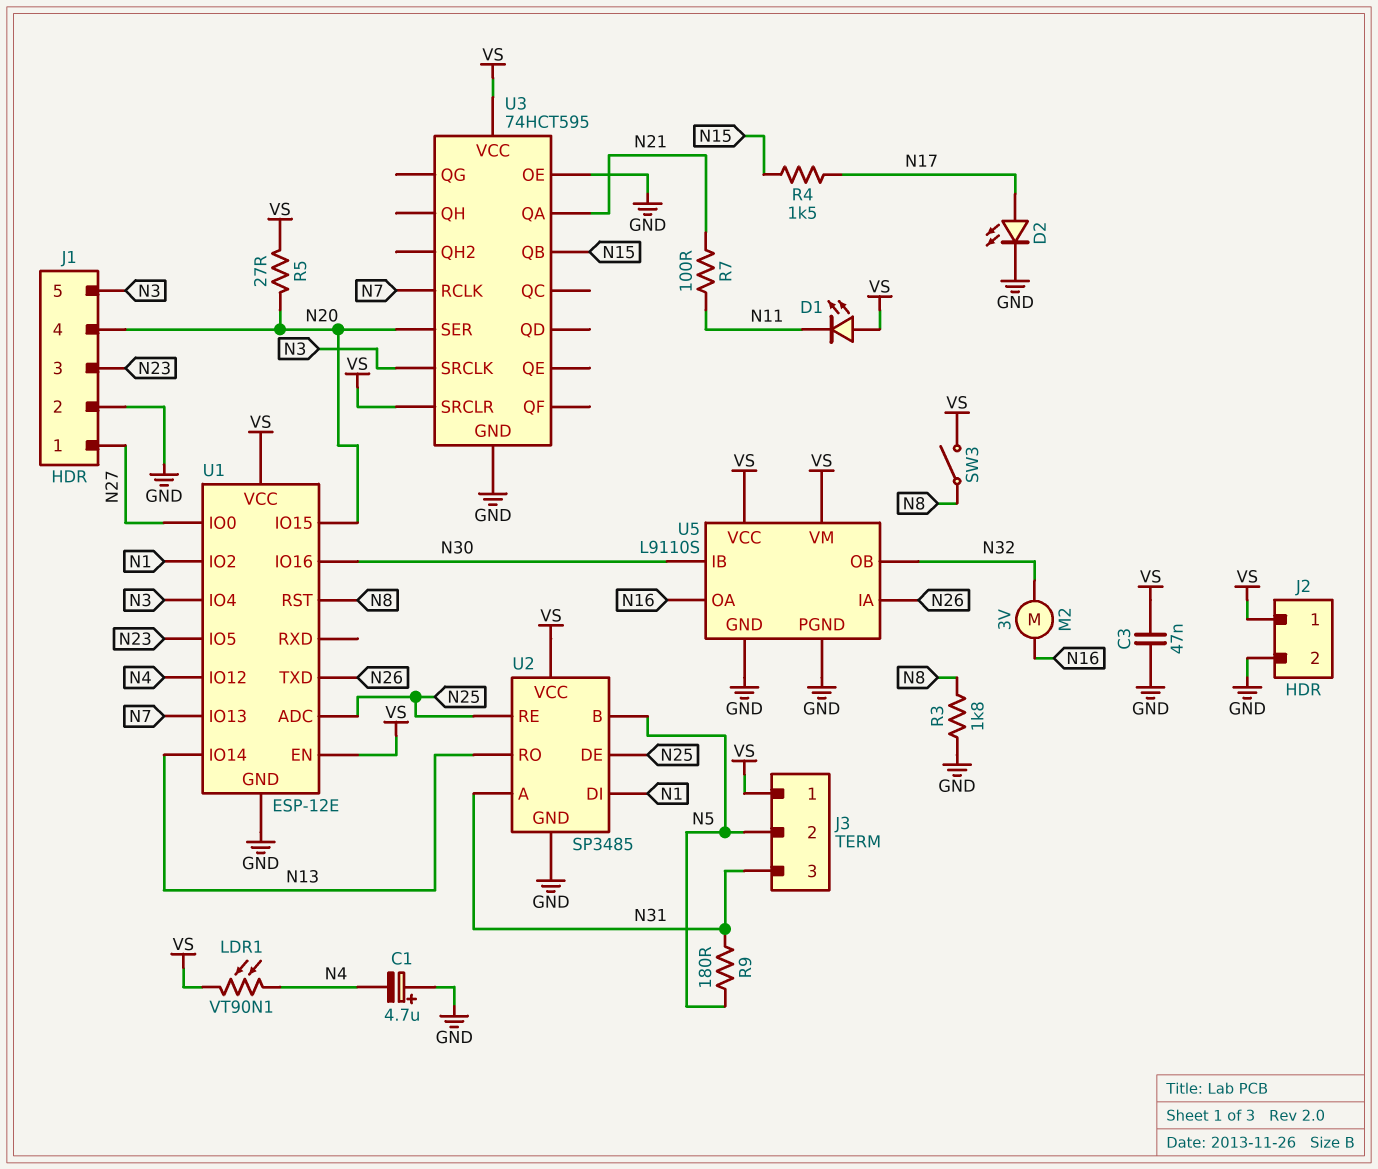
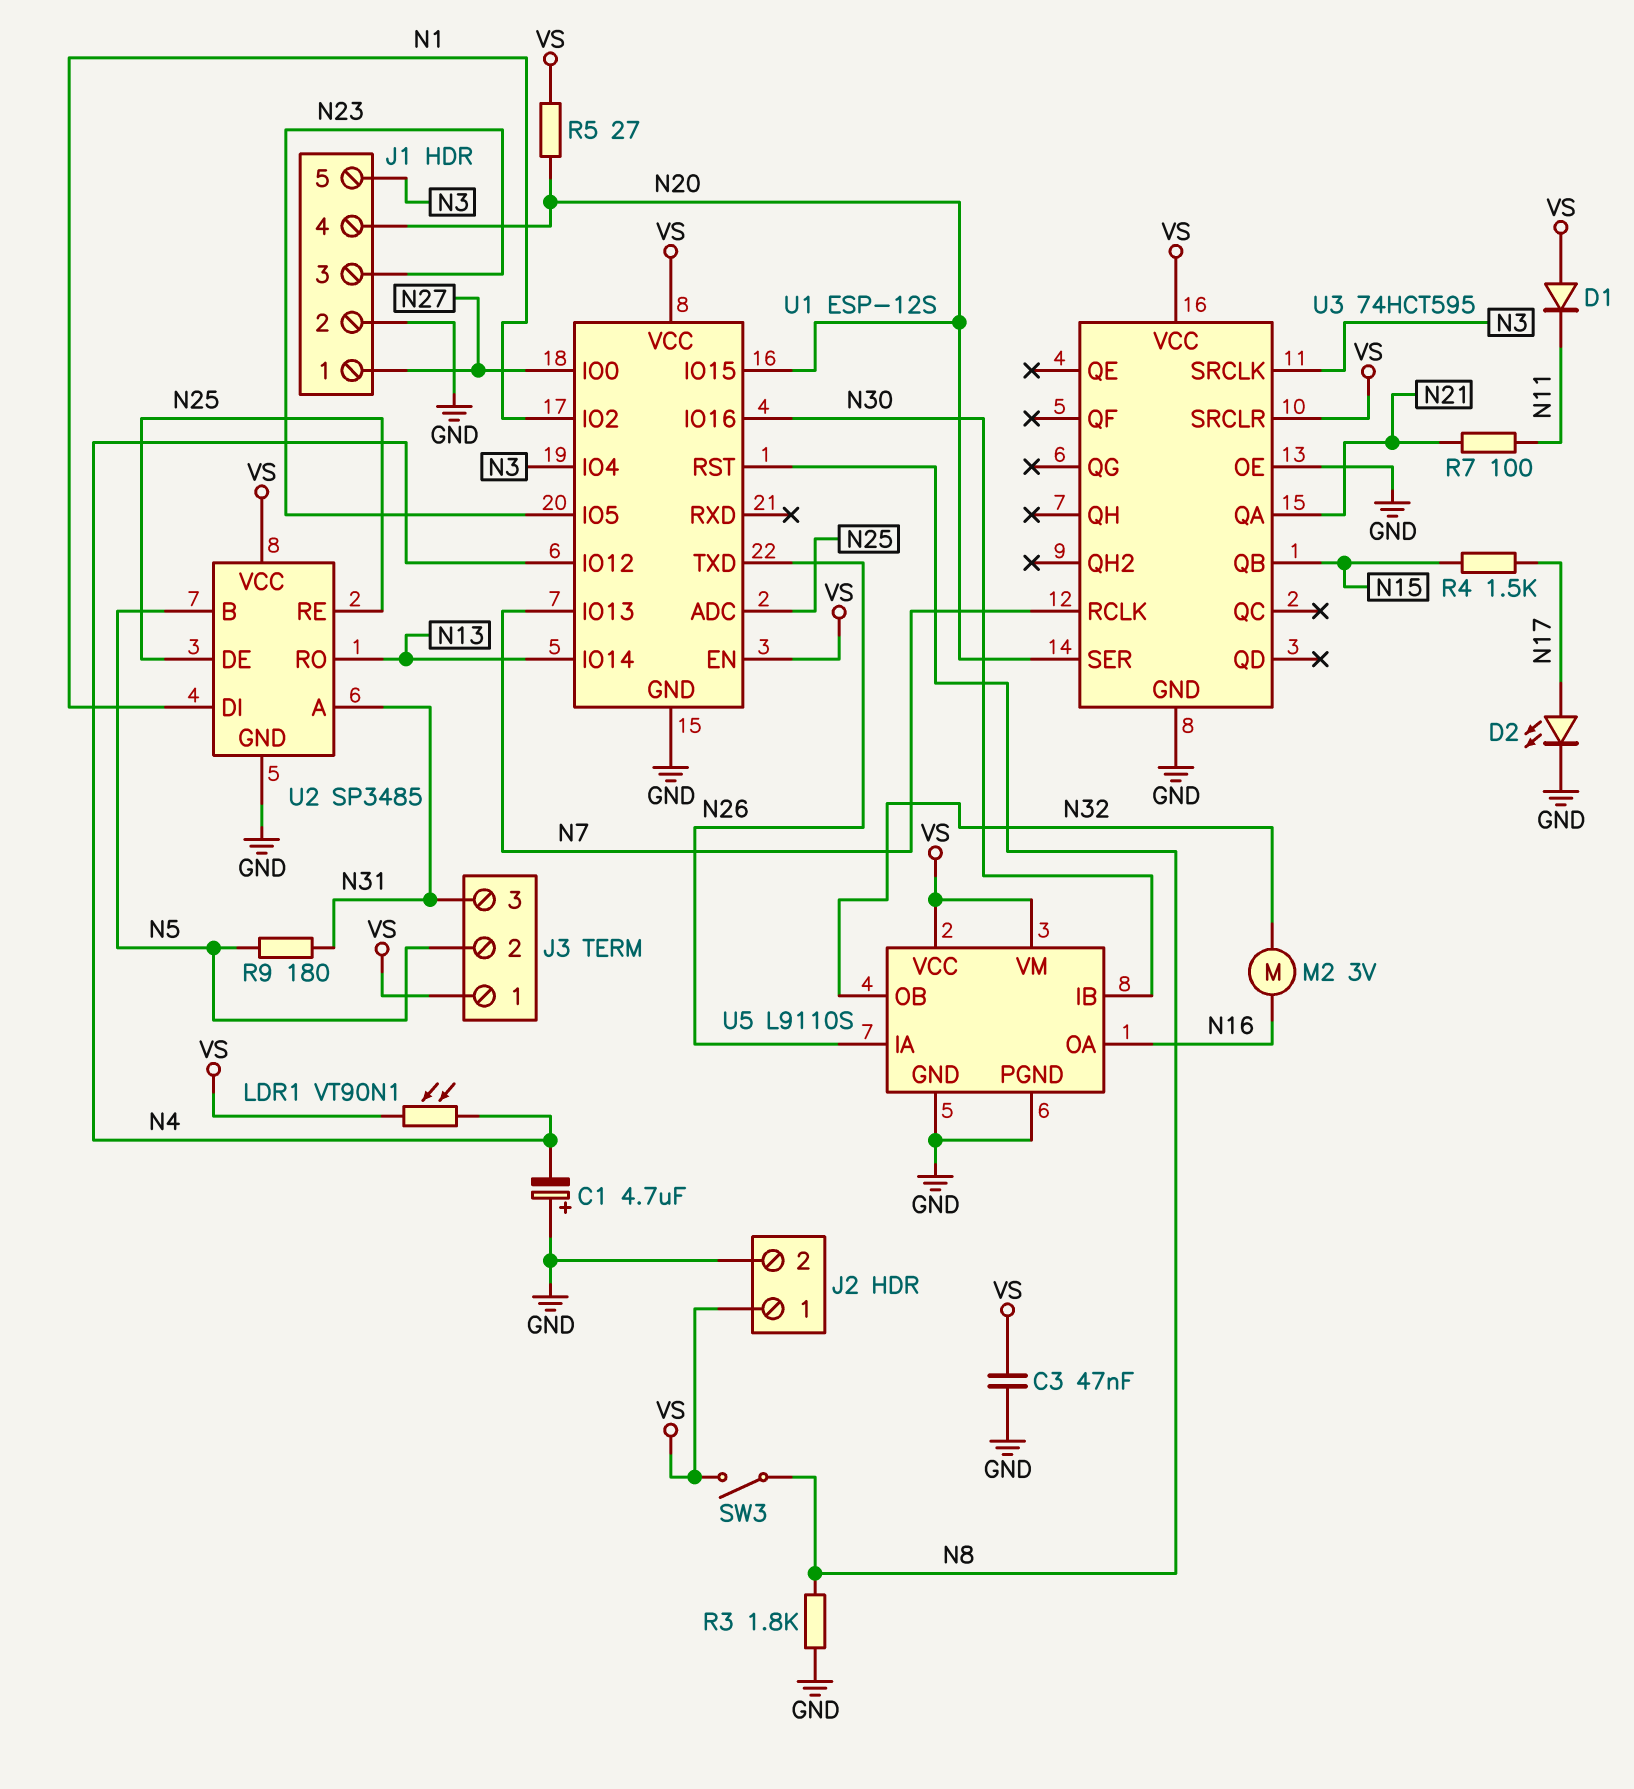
D1: LED (A VS, K N11) -> diode (A VS, K N11)
U1: ESP-12E -> ESP-12S

